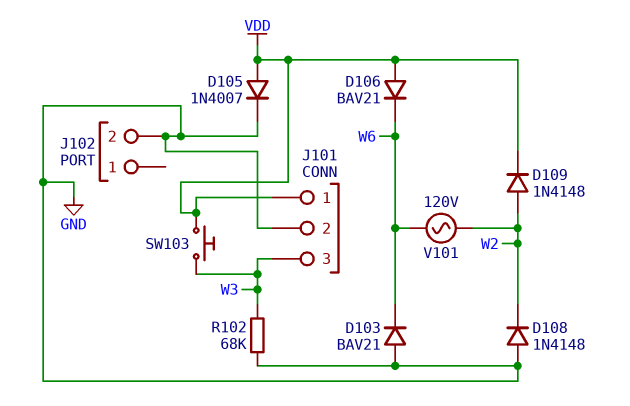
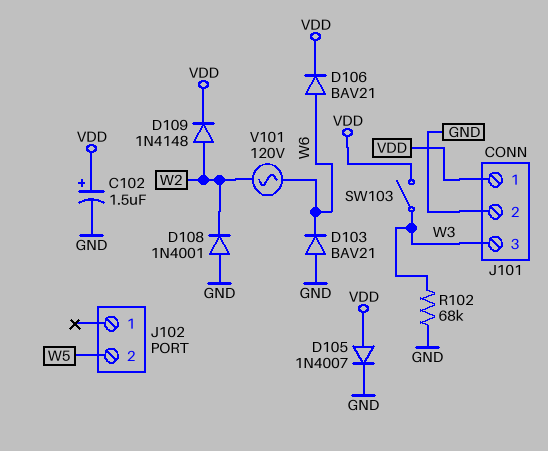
C102: none -> 1.5uF (plus VDD, minus GND)
D106: diode BAV21 (A VDD, K W6) -> diode BAV21 (A W6, K VDD)
D108: diode 1N4148 (A GND, K W2) -> diode 1N4001 (A GND, K W2)
J102 pin 2: GND -> W5
SW103: button (VDD, W3) -> switch (VDD, W3)

